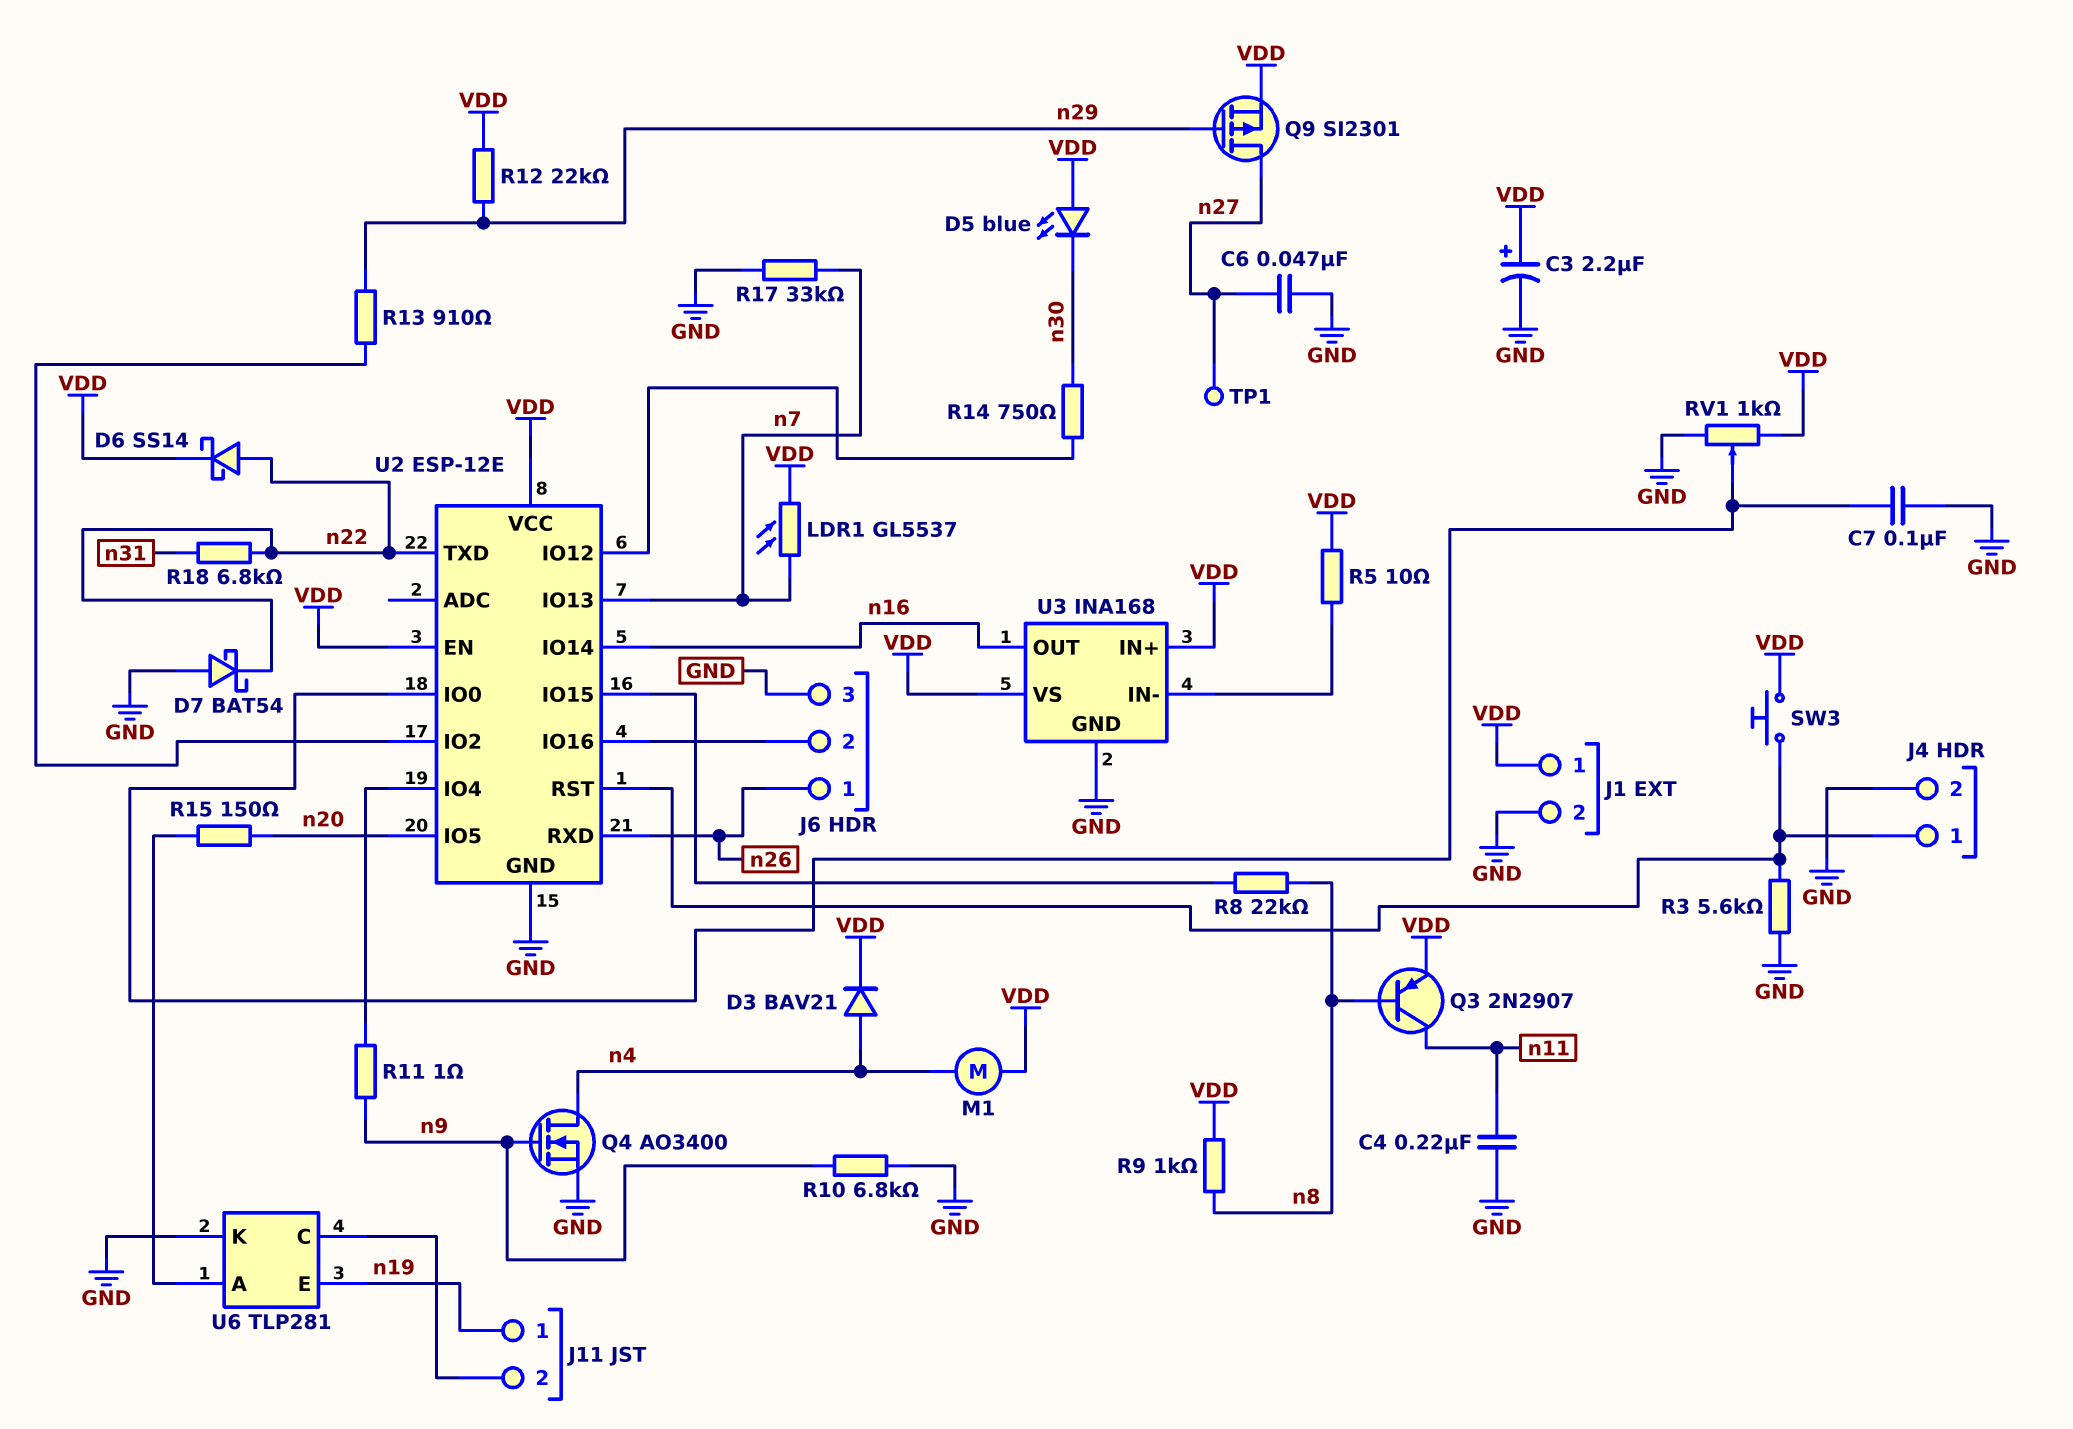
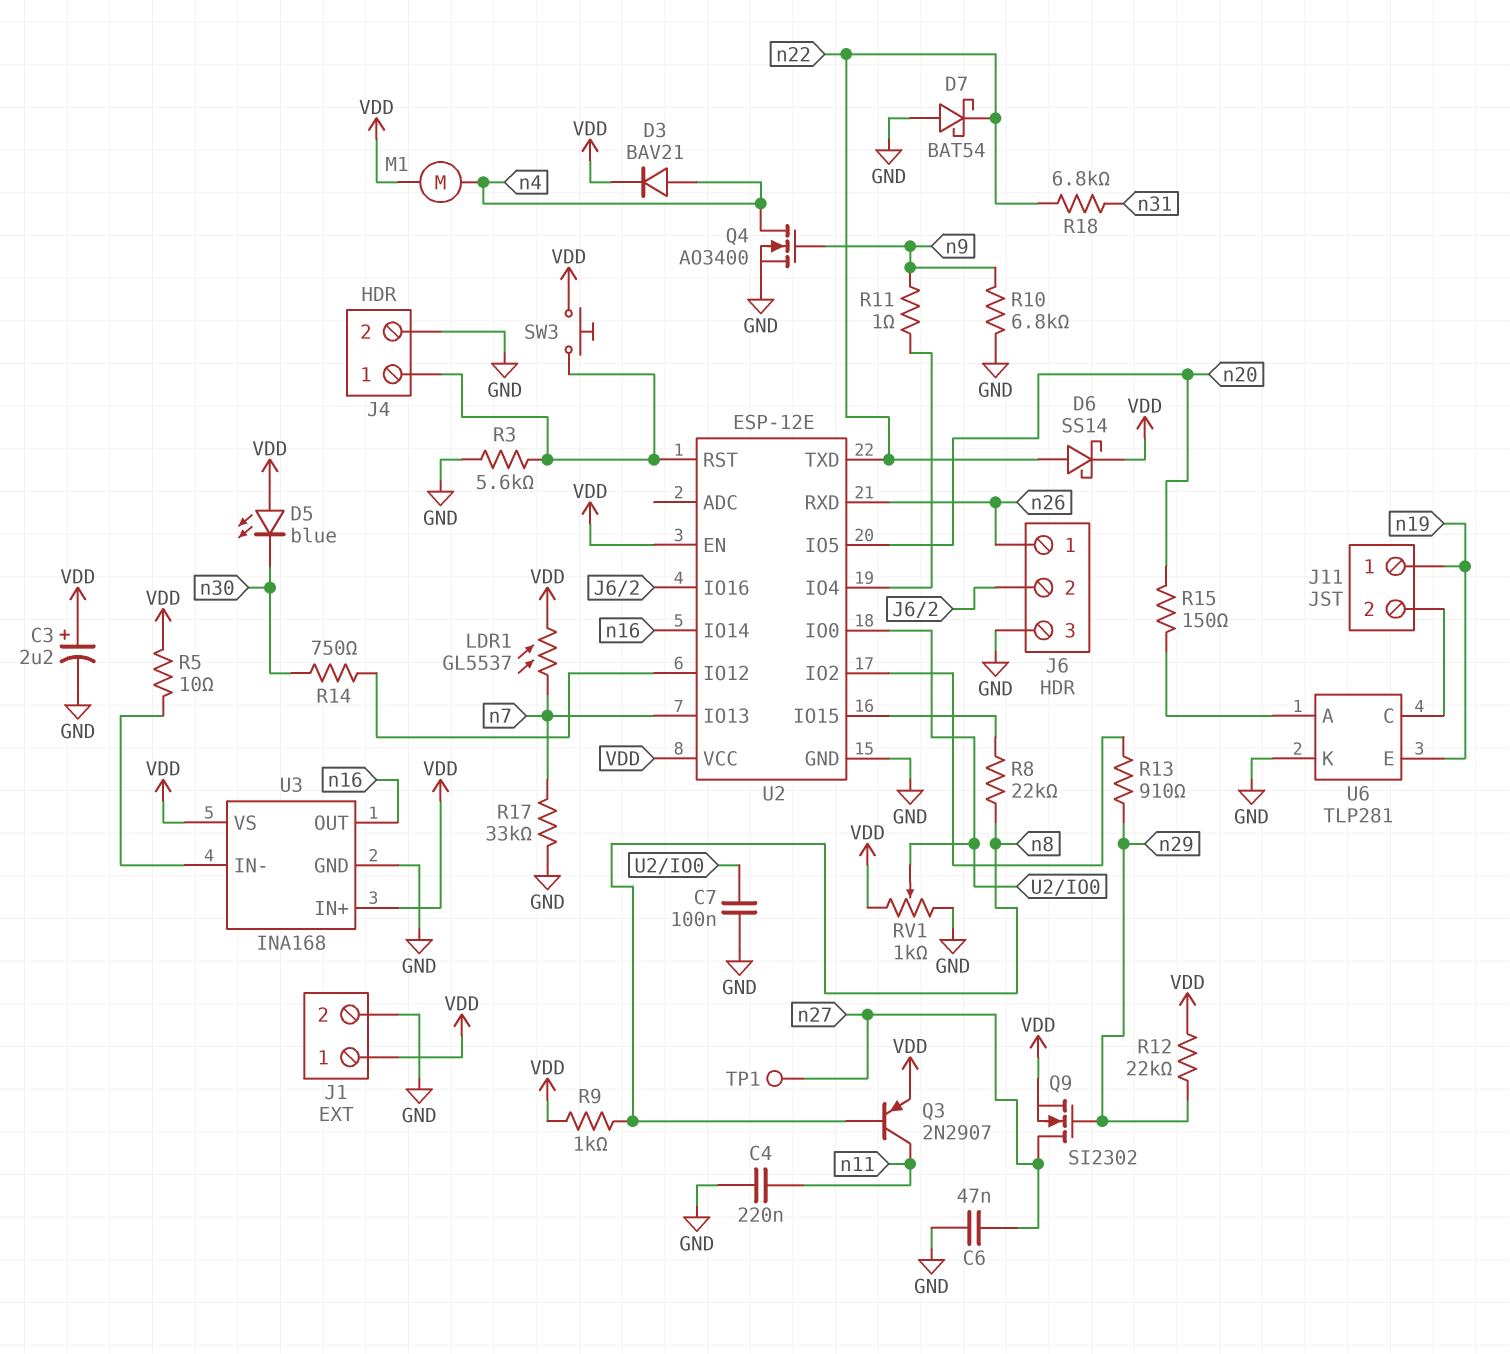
Q9: PMOS SI2301 (G n29, D n27, S VDD) -> NMOS SI2302 (G n29, D n27, S VDD)

